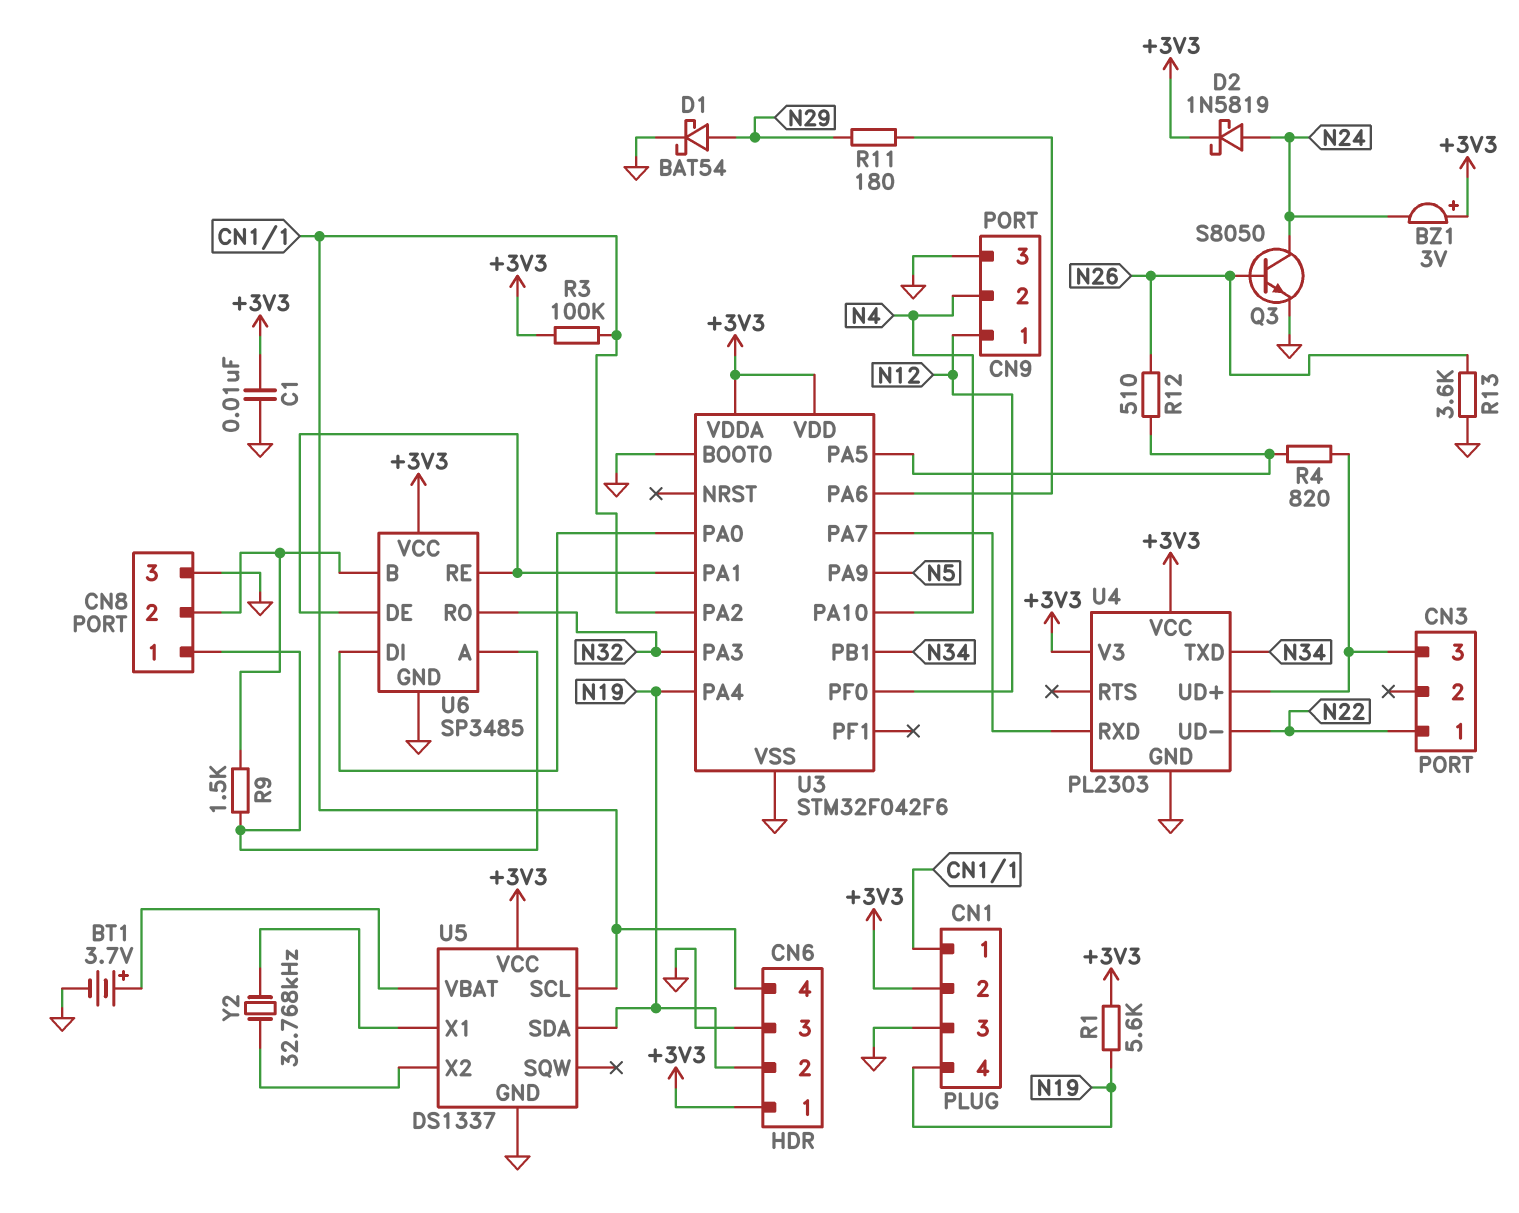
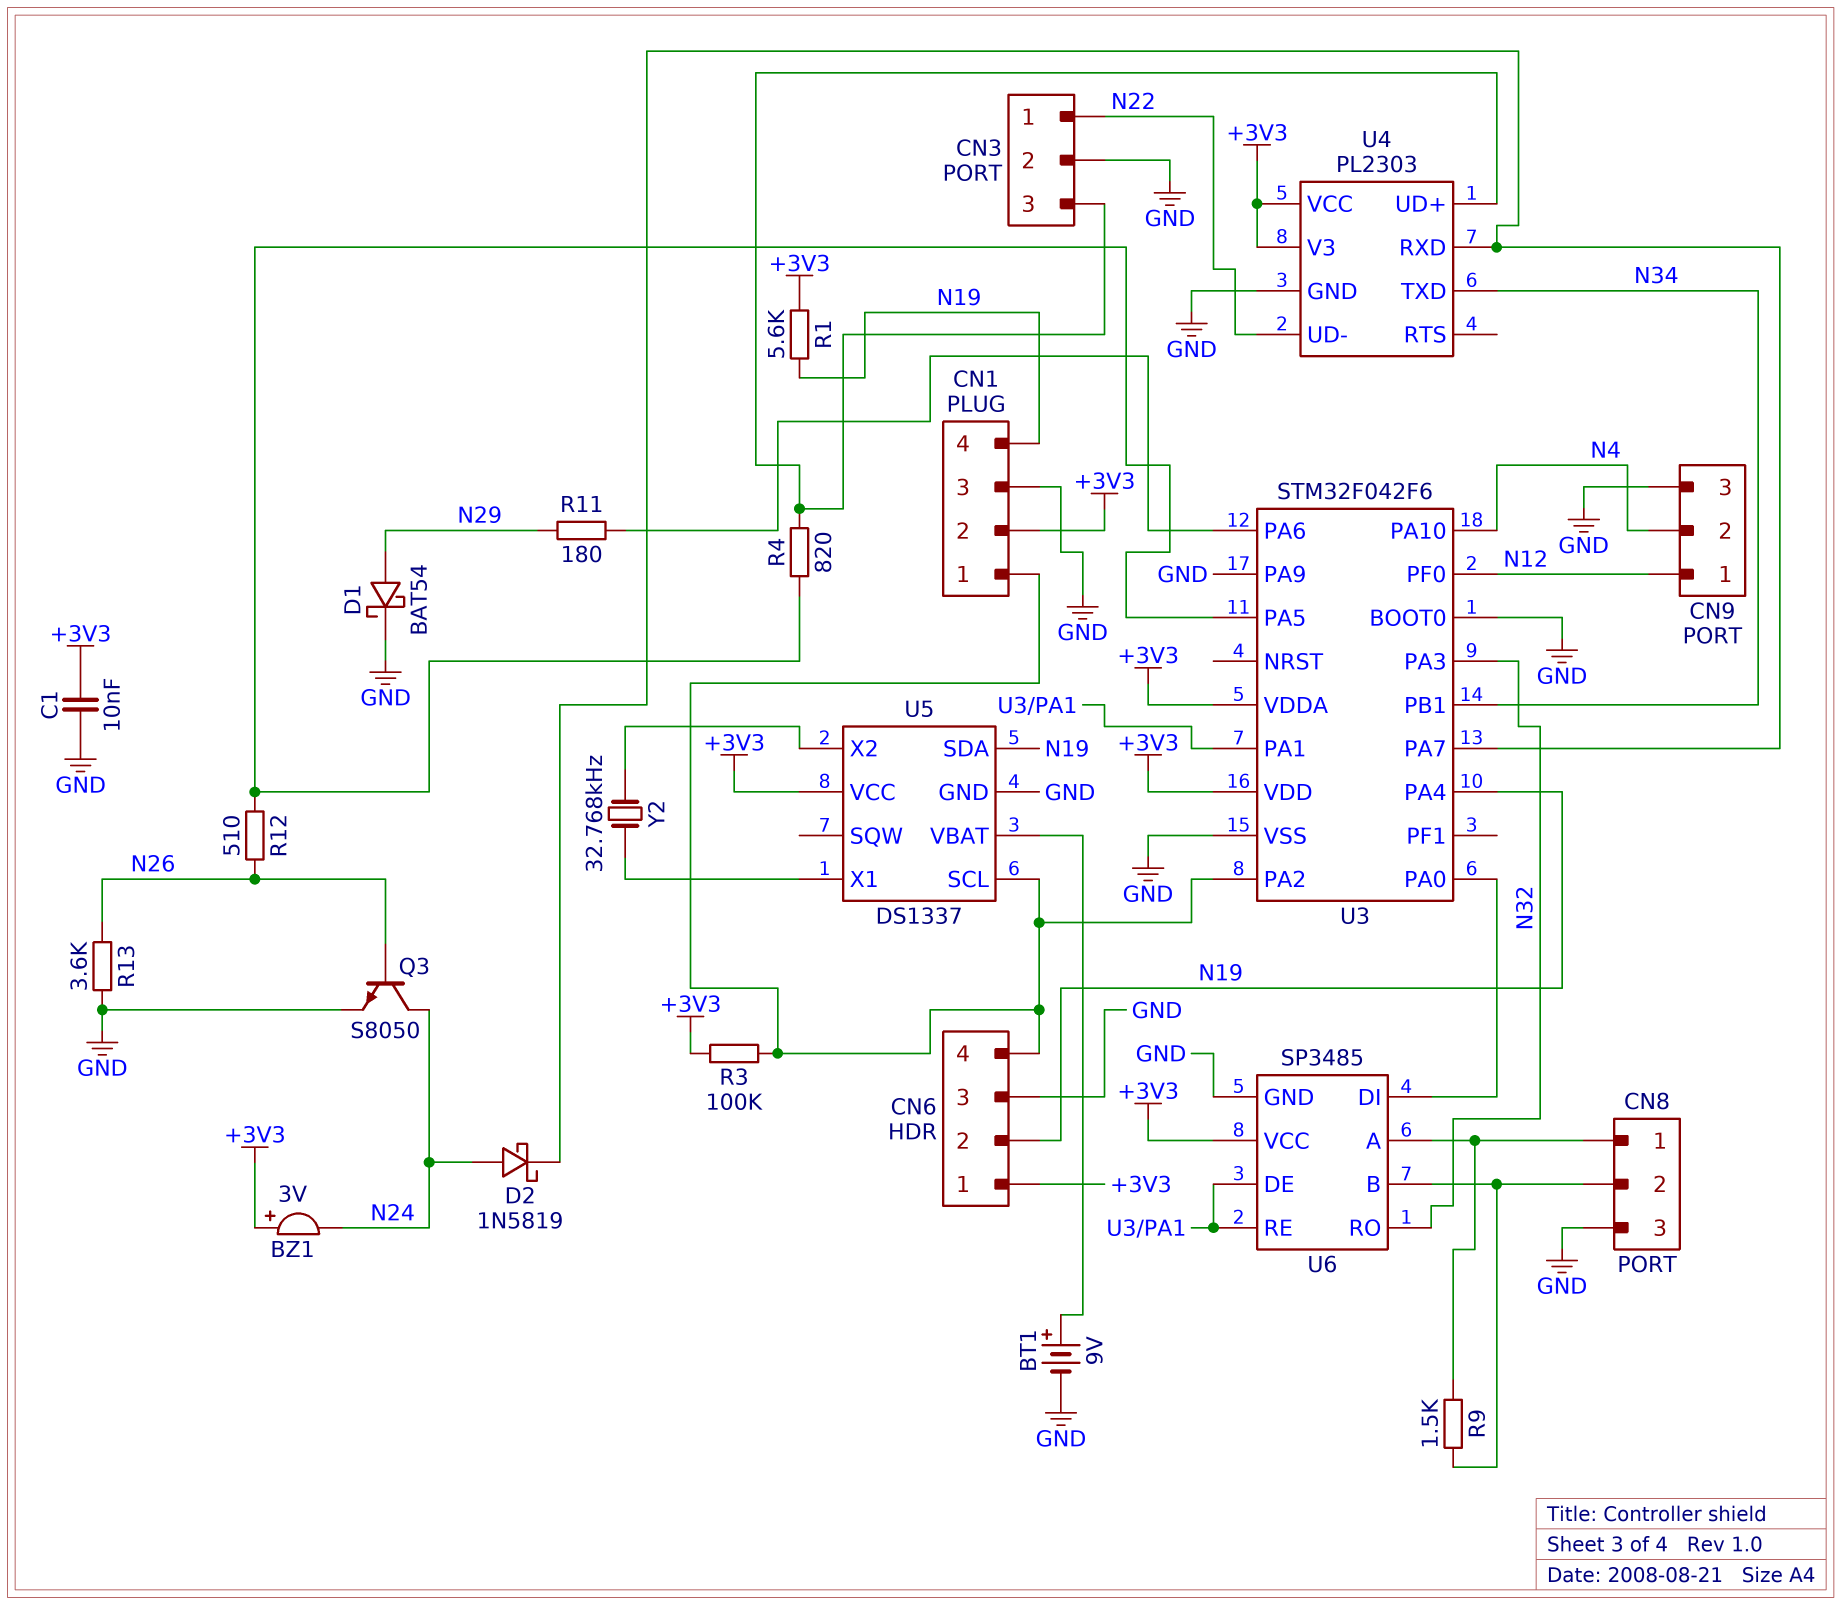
BT1: 3.7V (plus U5/VBAT, minus GND) -> 9V (plus U5/VBAT, minus GND)
CN3 pin 2: none -> GND
D2: schottky 1N5819 (A N24, K +3V3) -> schottky 1N5819 (A N24, K U3/PA7)
U3 pin PA9: N5 -> GND

